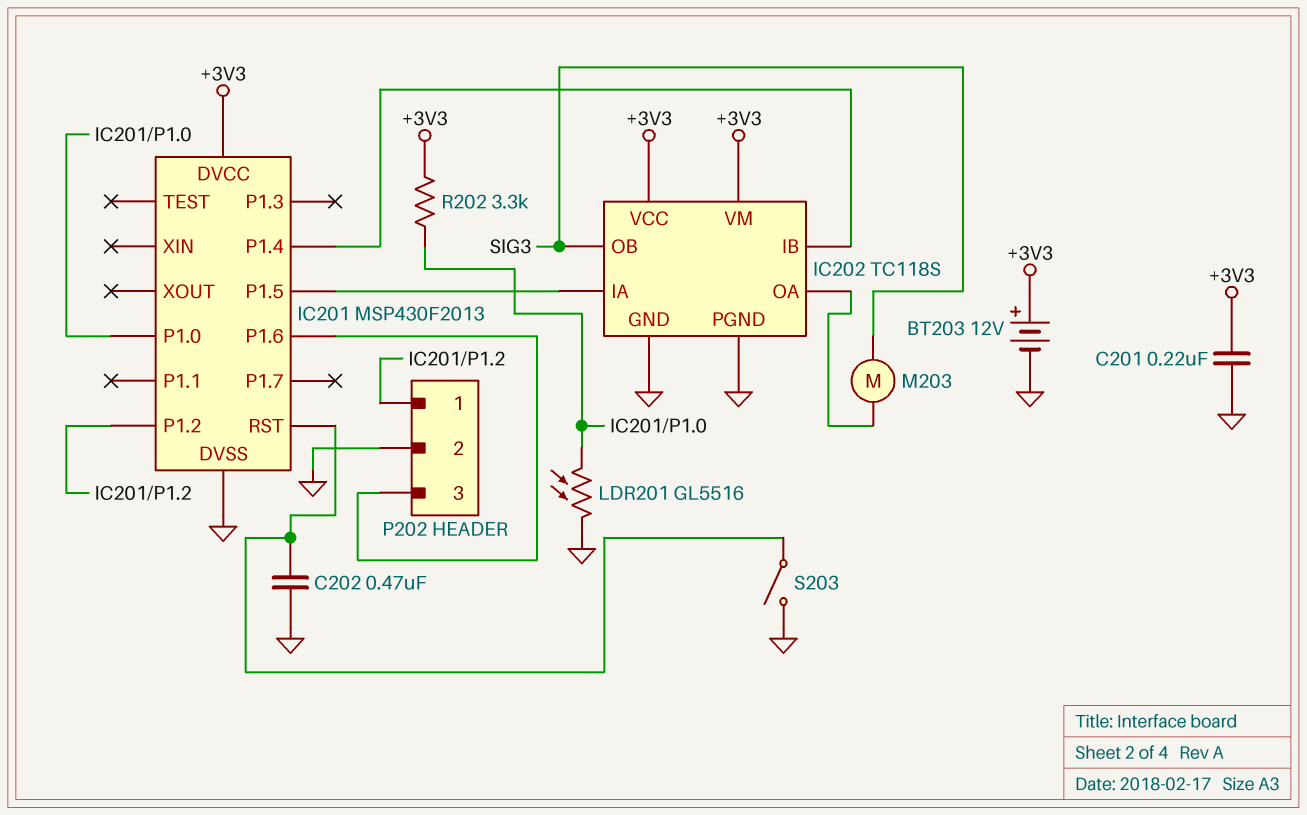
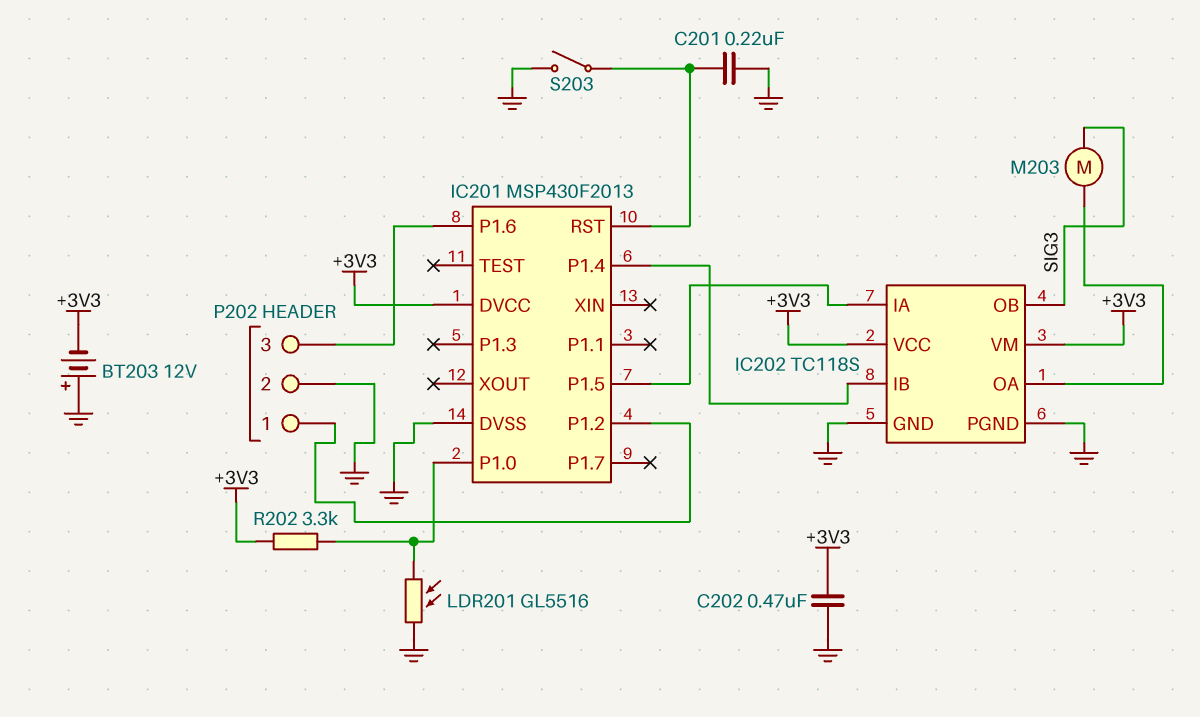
BT203: 12V (plus +3V3, minus GND) -> 12V (plus GND, minus +3V3)
C201: 220nF (+3V3, GND) -> 220nF (GND, IC201/RST)
C202: 470nF (GND, IC201/RST) -> 470nF (+3V3, GND)

